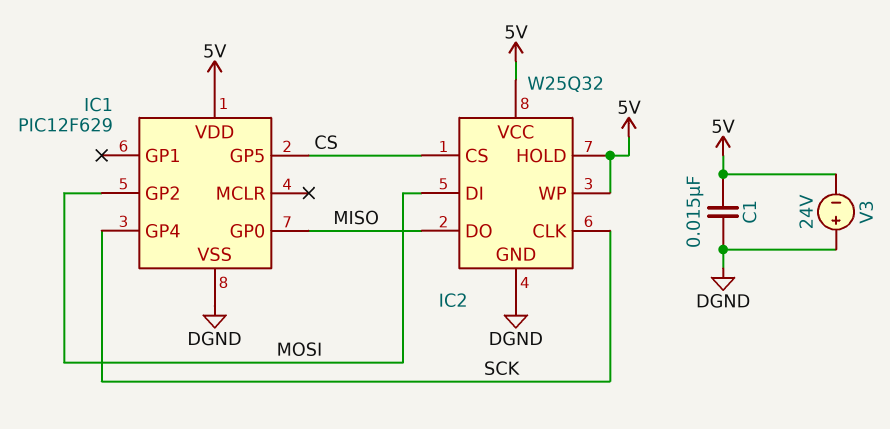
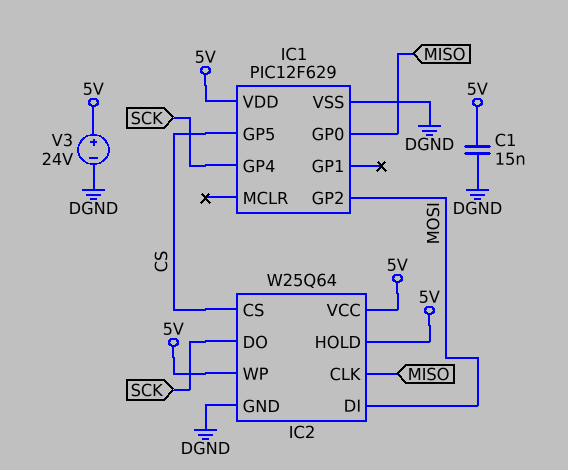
IC2: W25Q32 -> W25Q64
IC2 pin CLK: SCK -> MISO
IC2 pin DO: MISO -> SCK
V3: 24V (plus DGND, minus 5V) -> 24V (plus 5V, minus DGND)

